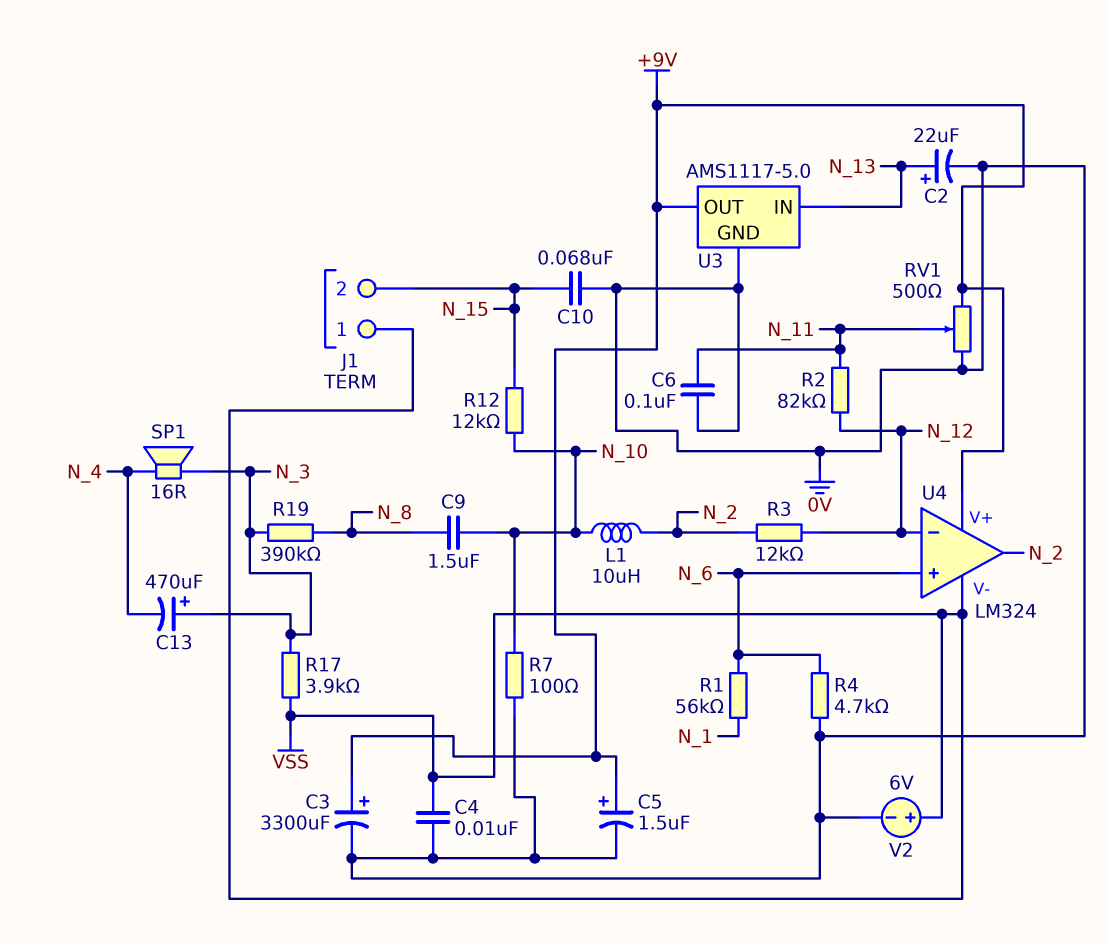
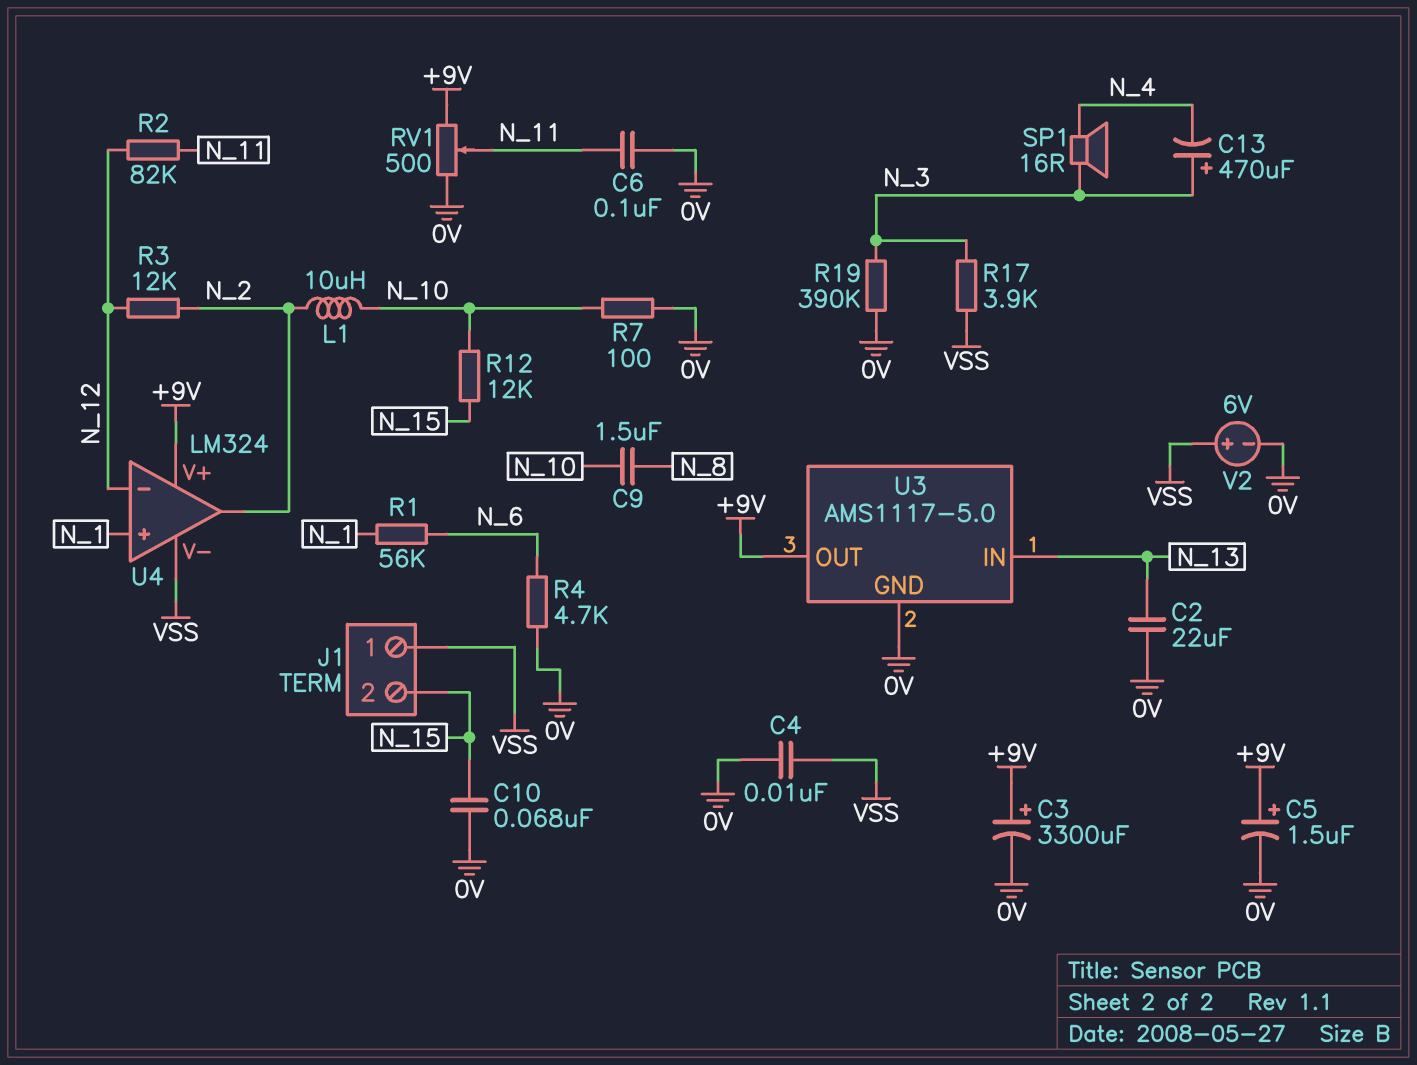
C2: 22uF (plus N_13, minus 0V) -> 22uF (0V, N_13)
R19: 390k (N_3, N_8) -> 390k (0V, N_3)
U4 pin in+: N_6 -> N_1

